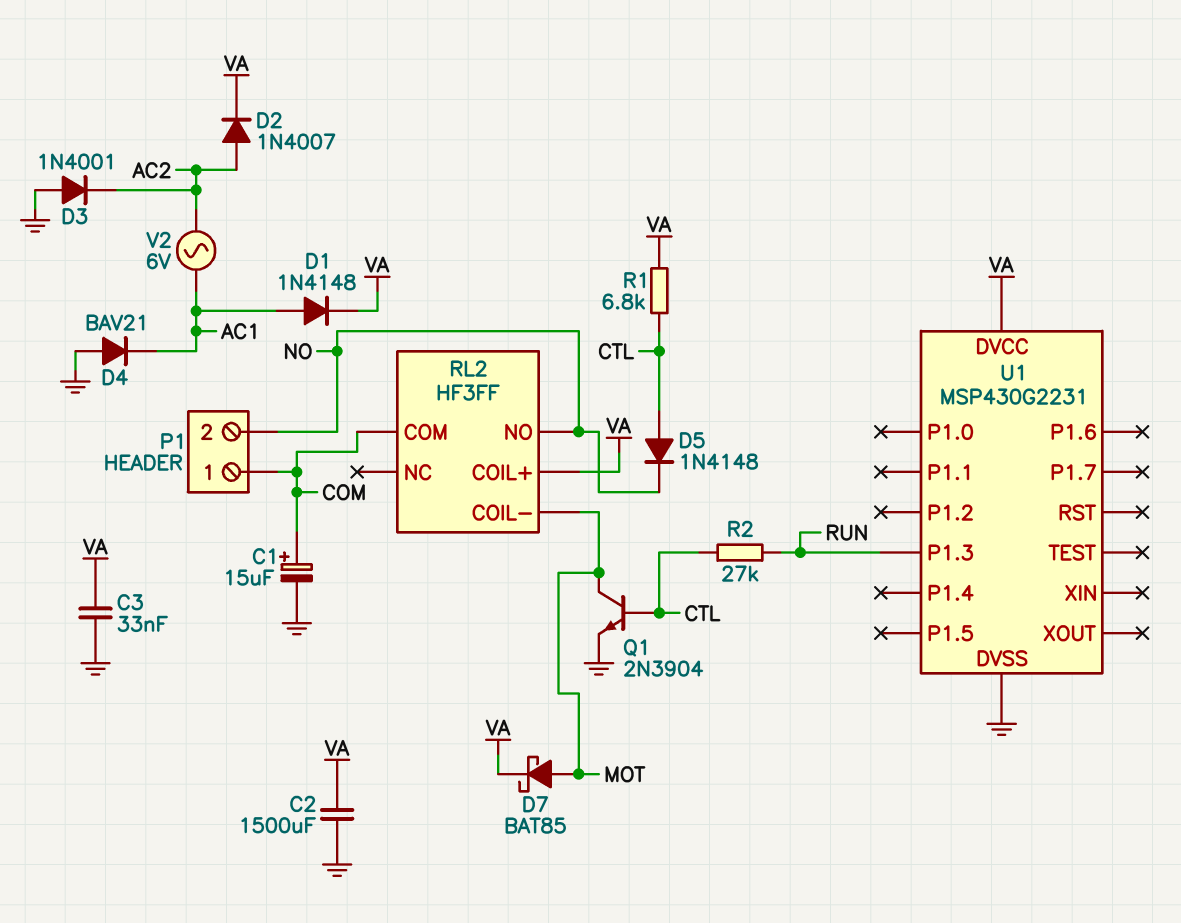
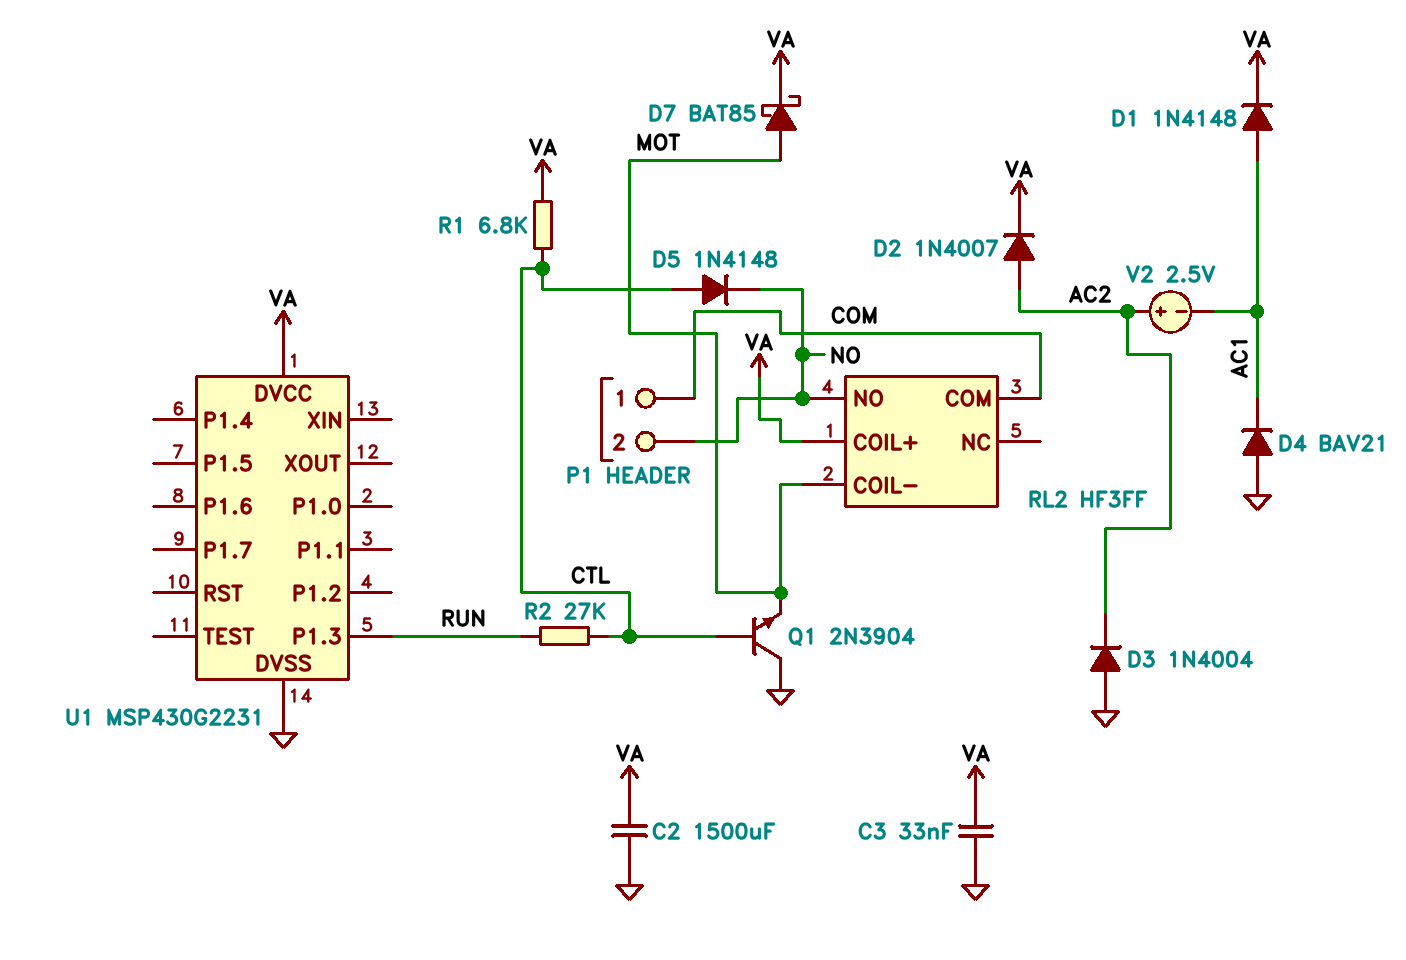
C1: 15uF (plus COM, minus GND) -> none
D3: diode 1N4001 (A GND, K AC2) -> diode 1N4004 (A GND, K AC2)
Q1: NPN 2N3904 (B CTL, C MOT, E GND) -> NPN 2N3904 (B CTL, C GND, E MOT)
V2: AC 6V (AC1, AC2) -> 2.5V (plus AC2, minus AC1)

